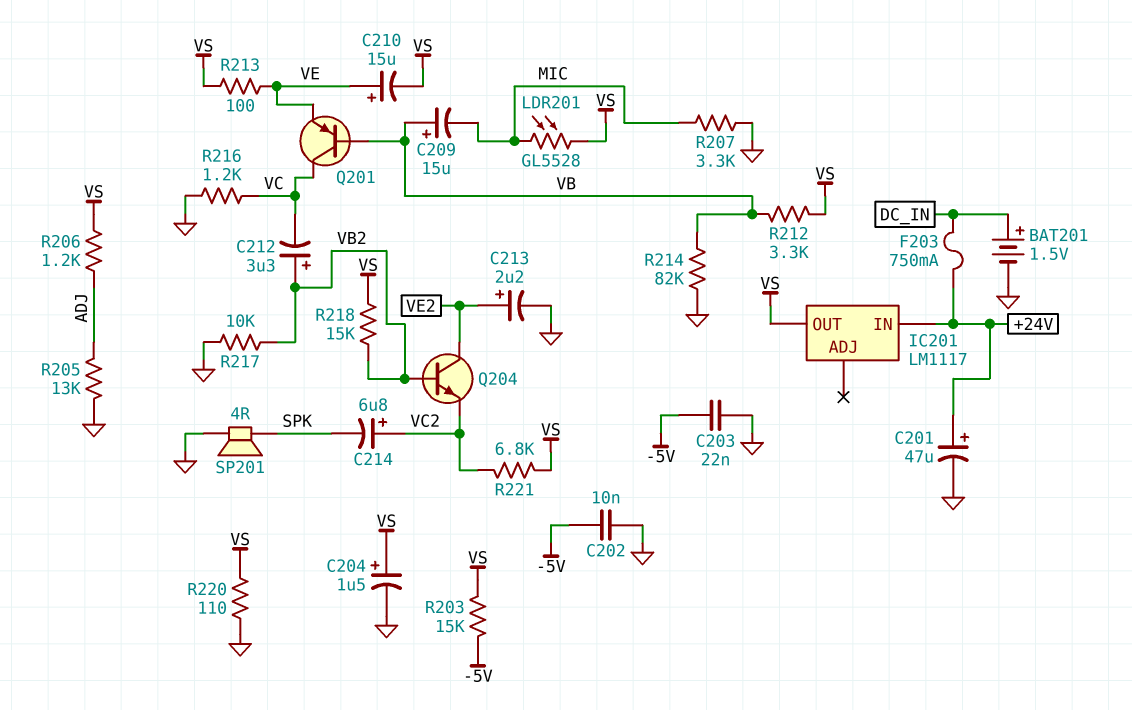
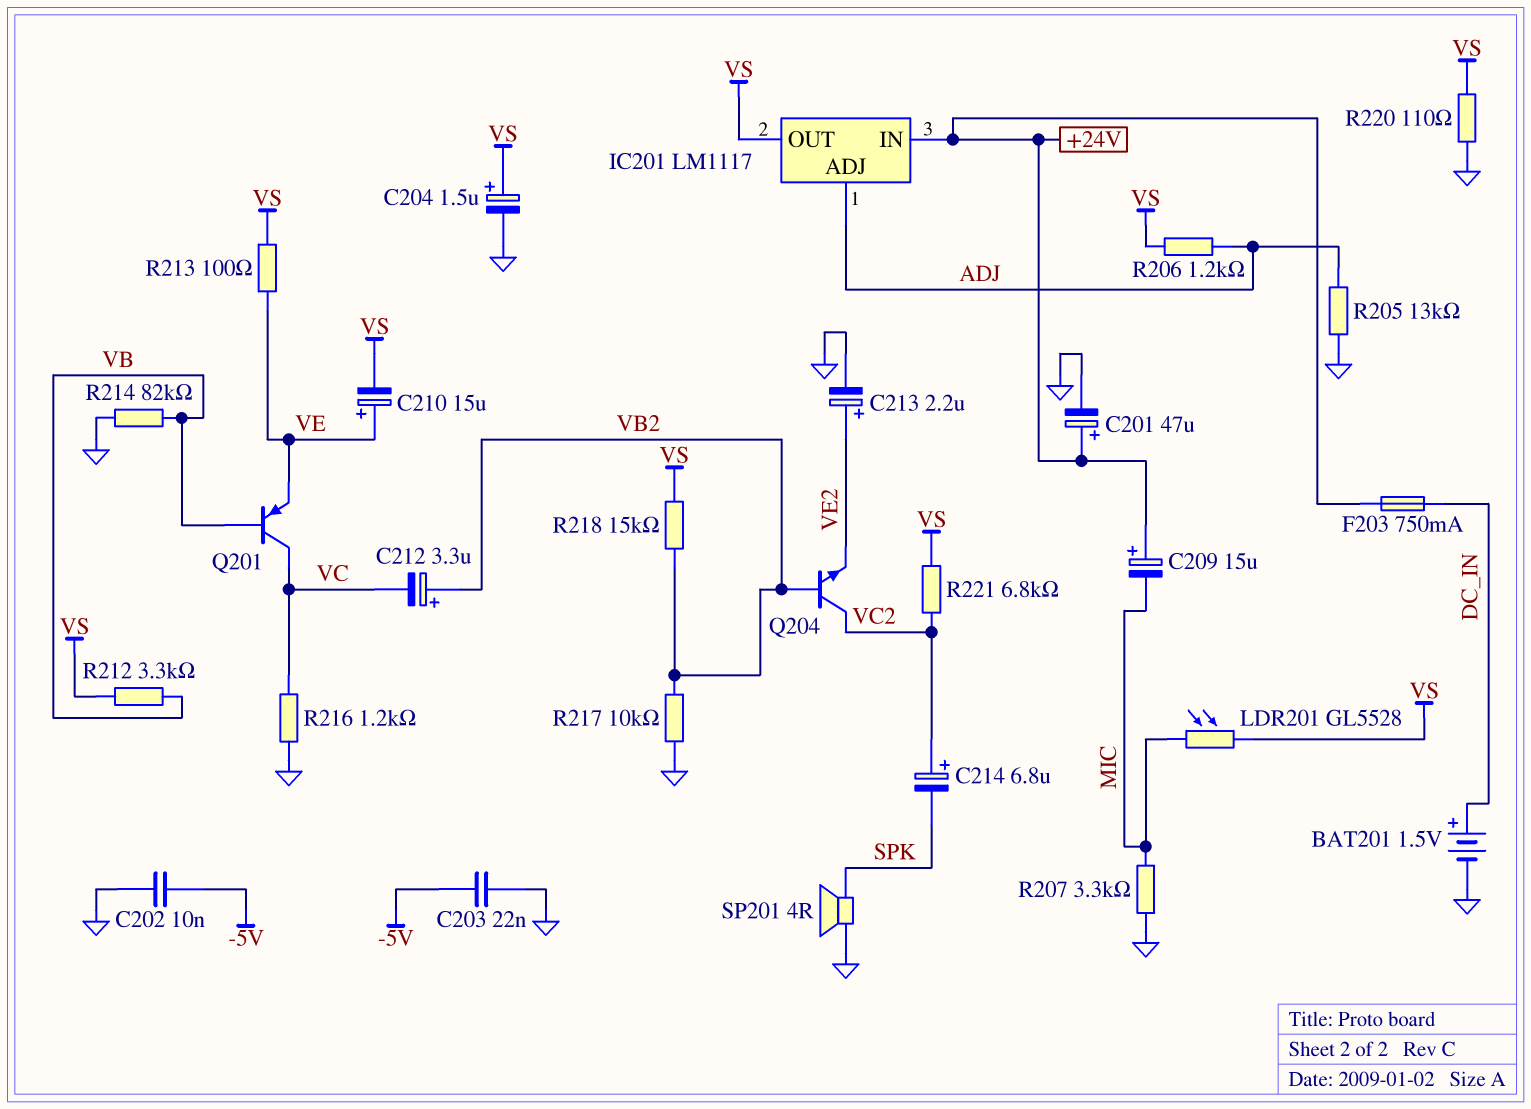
C209: 15uF (plus VB, minus MIC) -> 15uF (plus +24V, minus MIC)
IC201 pin ADJ: none -> ADJ
Q204: NPN (B VB2, C VE2, E VC2) -> NPN (B VB2, C VC2, E VE2)
R203: 15k (-5V, VS) -> none

